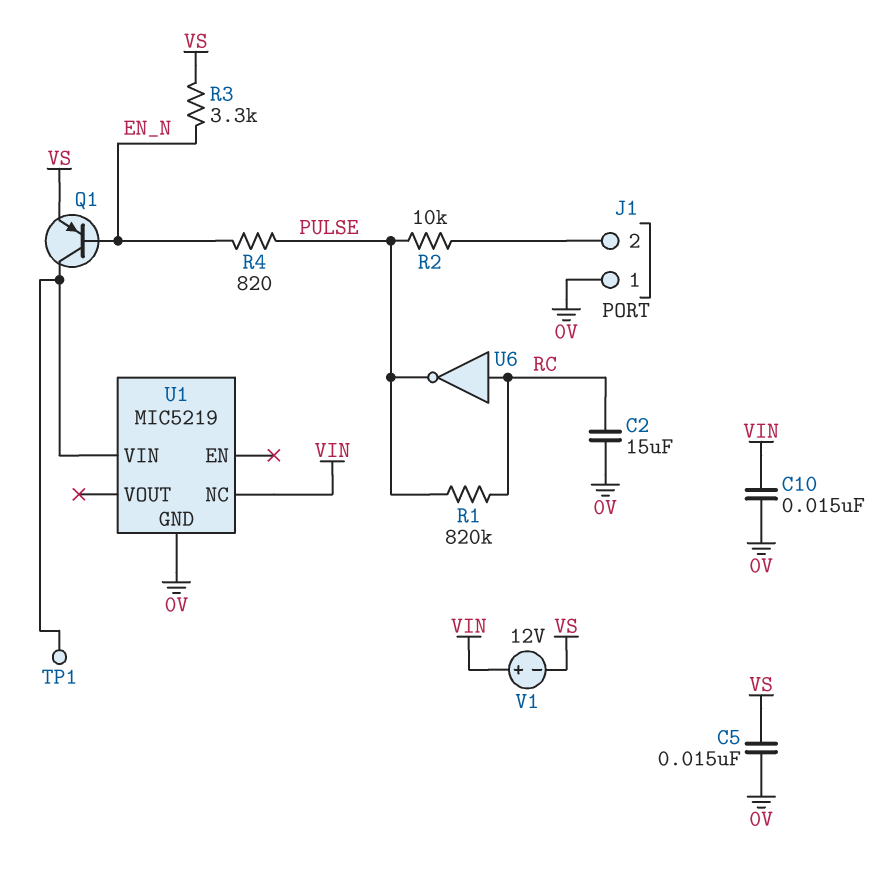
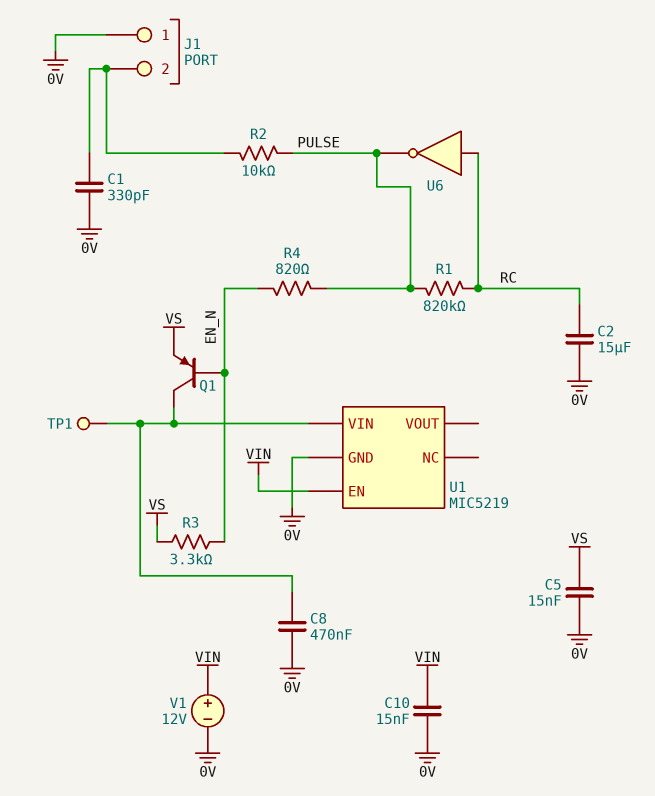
C1: none -> 330pF (0V, J1/2)
C8: none -> 470nF (0V, U1/VIN)
U1 pin EN: none -> VIN
U1 pin NC: VIN -> none
V1: 12V (plus VIN, minus VS) -> 12V (plus VIN, minus 0V)

